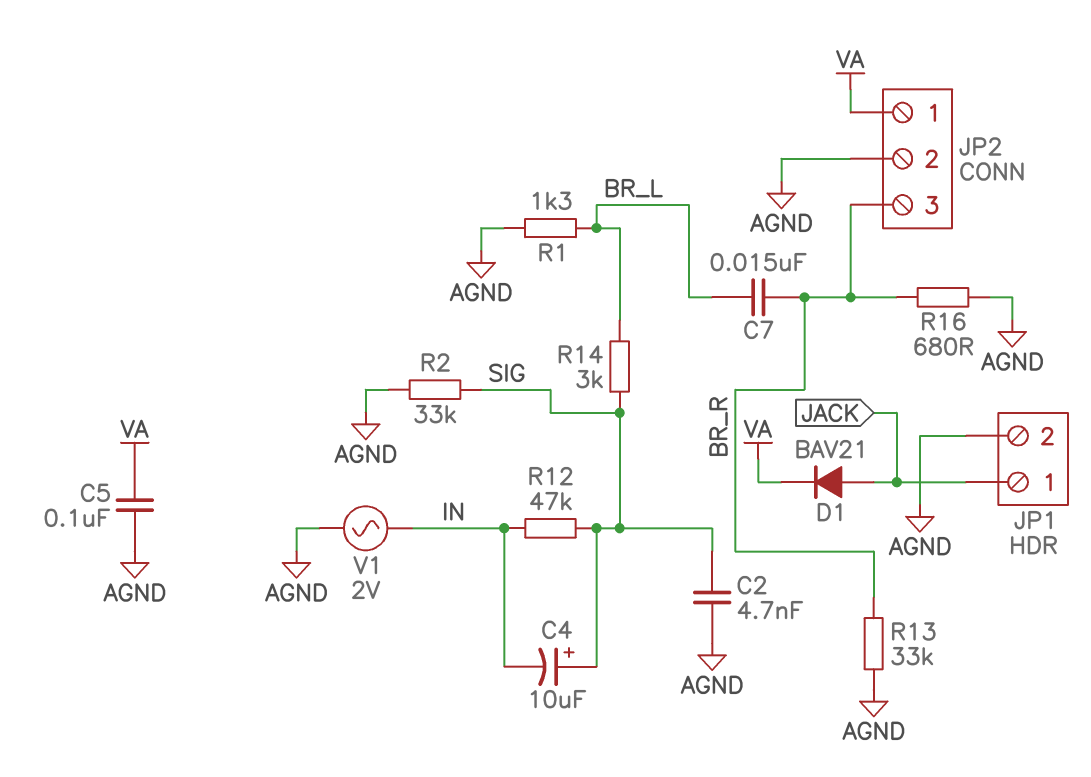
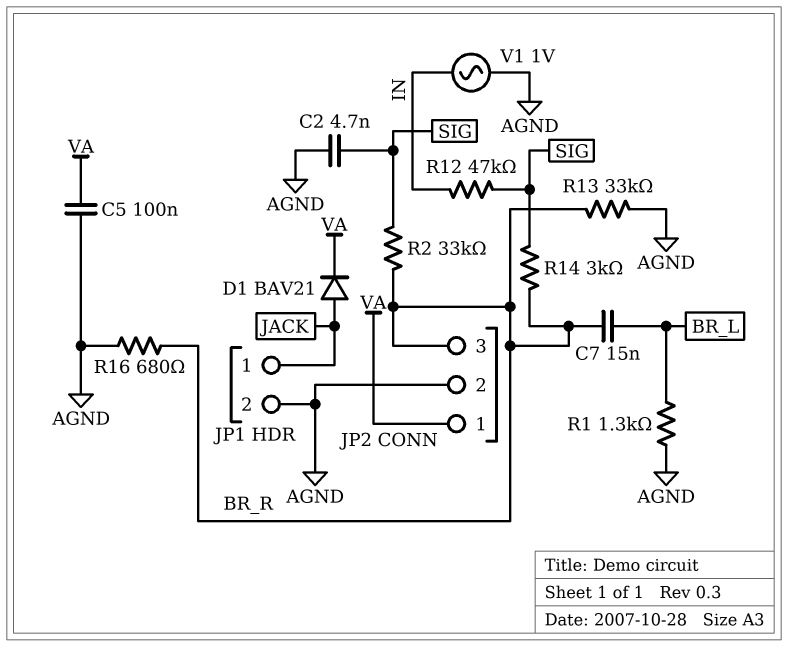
C4: 10uF (plus SIG, minus IN) -> none
R2: 33k (AGND, SIG) -> 33k (BR_R, SIG)
R14: 3k (BR_L, SIG) -> 3k (BR_R, SIG)
V1: AC 2V (AGND, IN) -> AC 1V (AGND, IN)

